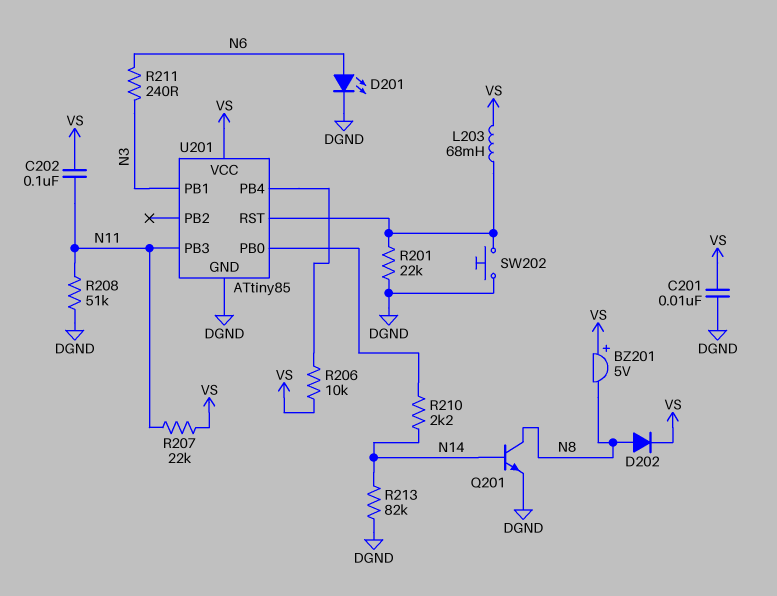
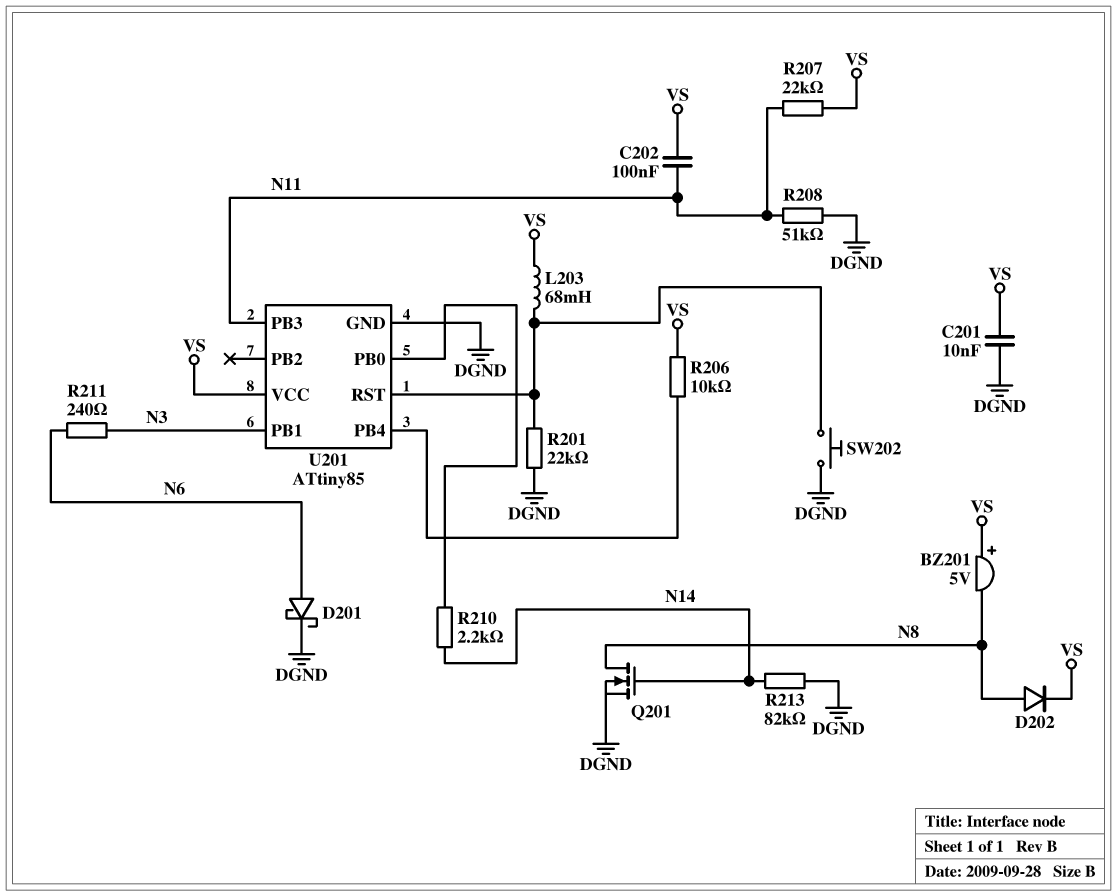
D201: LED (A N6, K DGND) -> schottky (A N6, K DGND)
Q201: NPN (B N14, C N8, E DGND) -> NMOS (G N14, D N8, S DGND)

